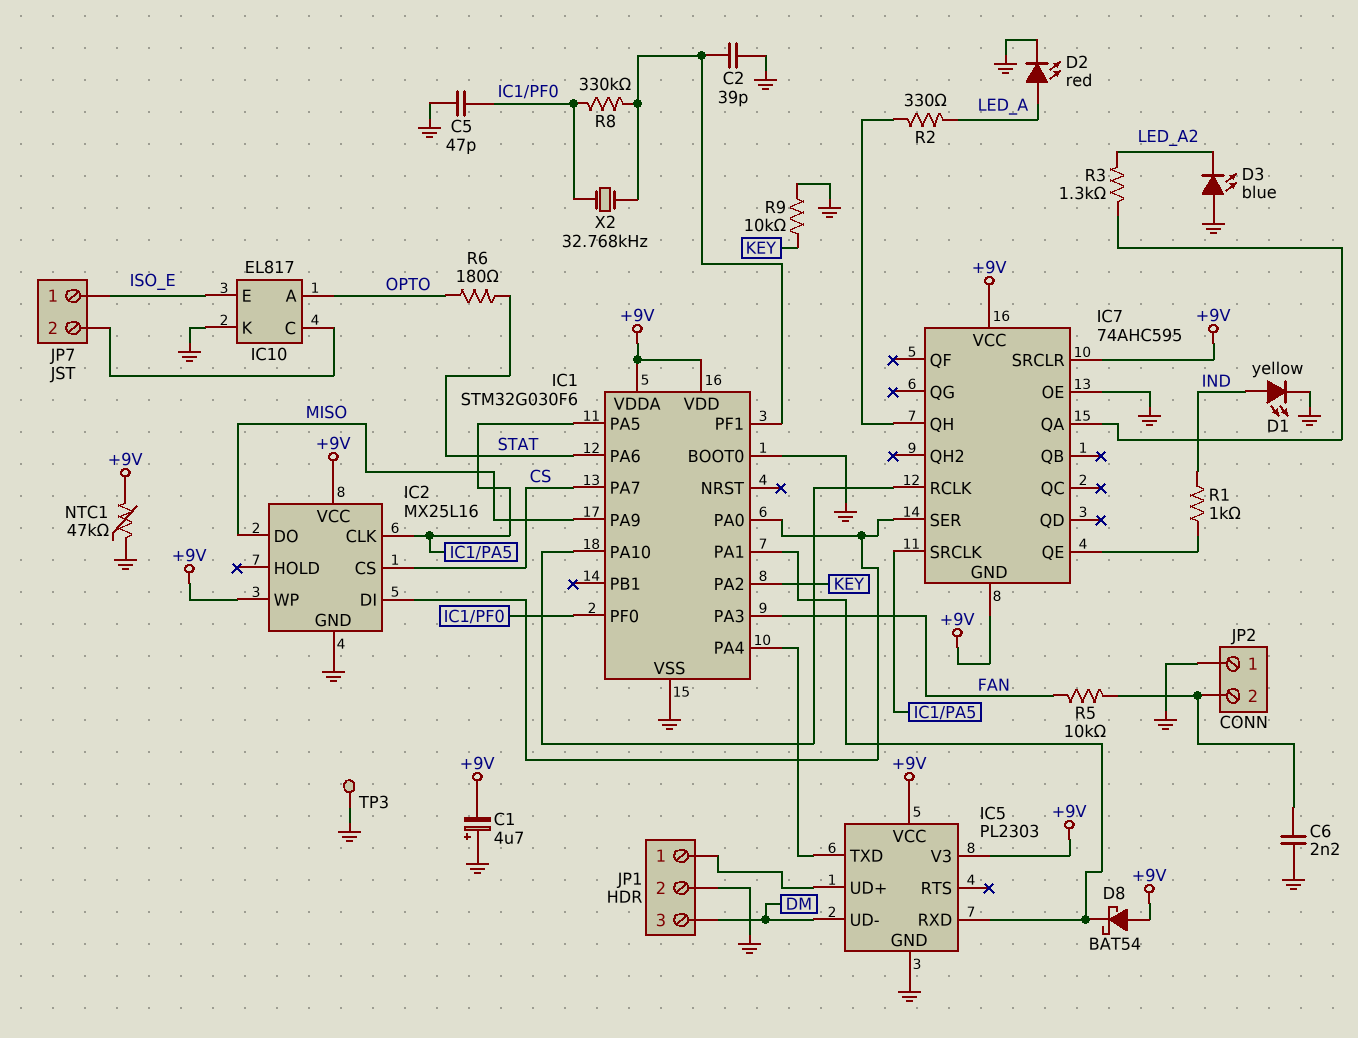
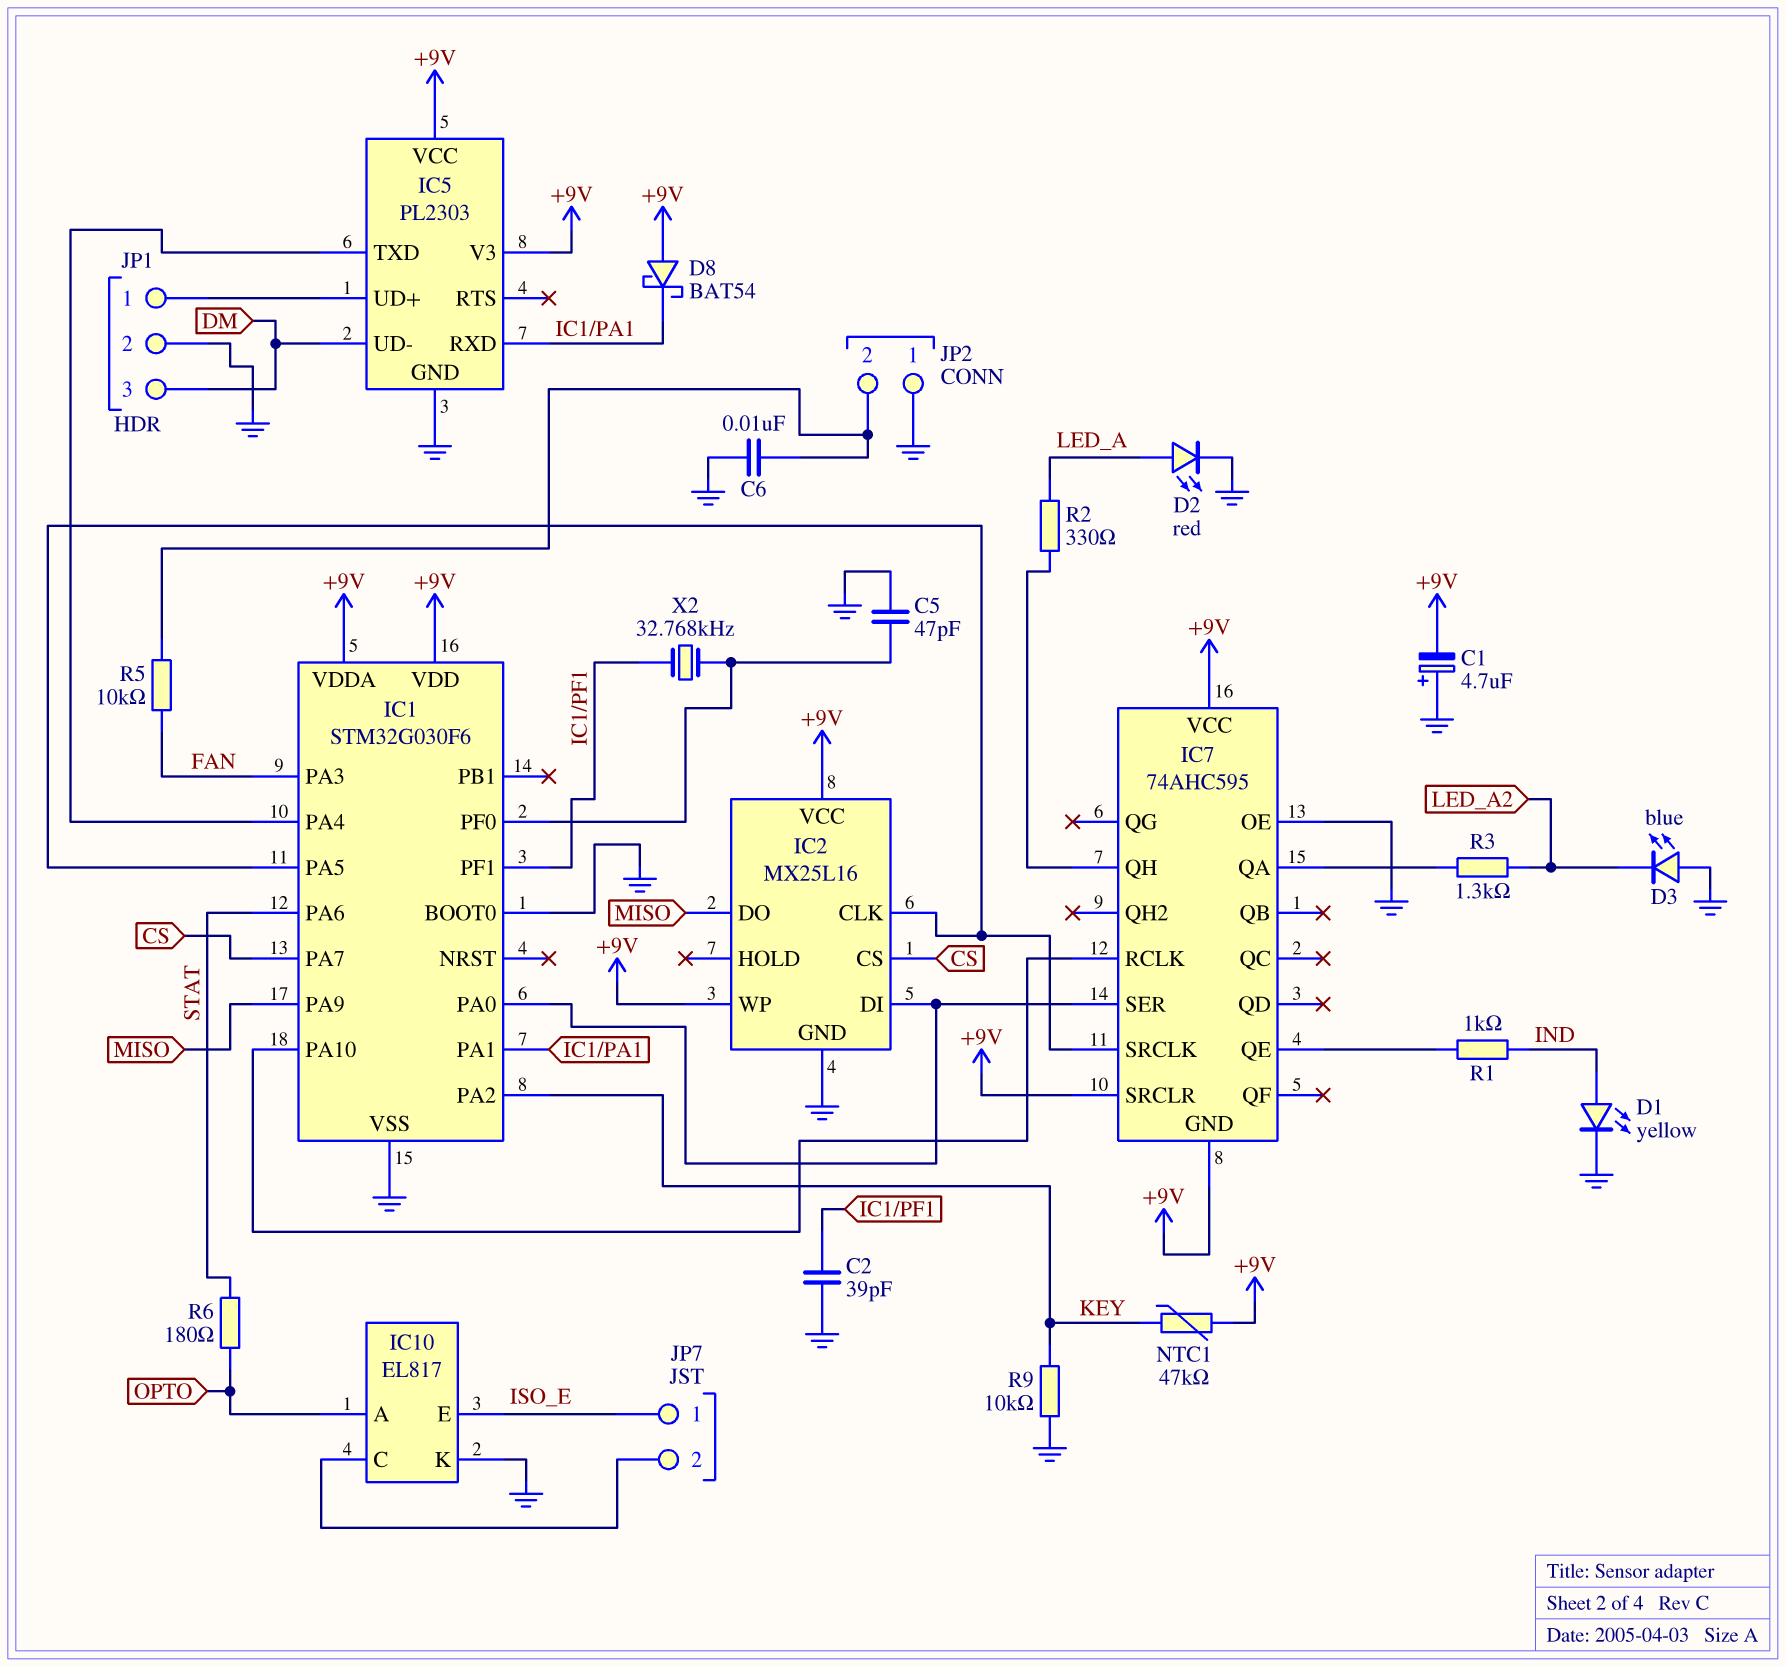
C6: 2.2nF (GND, JP2/2) -> 10nF (GND, JP2/2)
NTC1: 47k (+9V, GND) -> 47k (+9V, KEY)
R8: 330k (IC1/PF0, IC1/PF1) -> none
TP3: test point (GND) -> none

